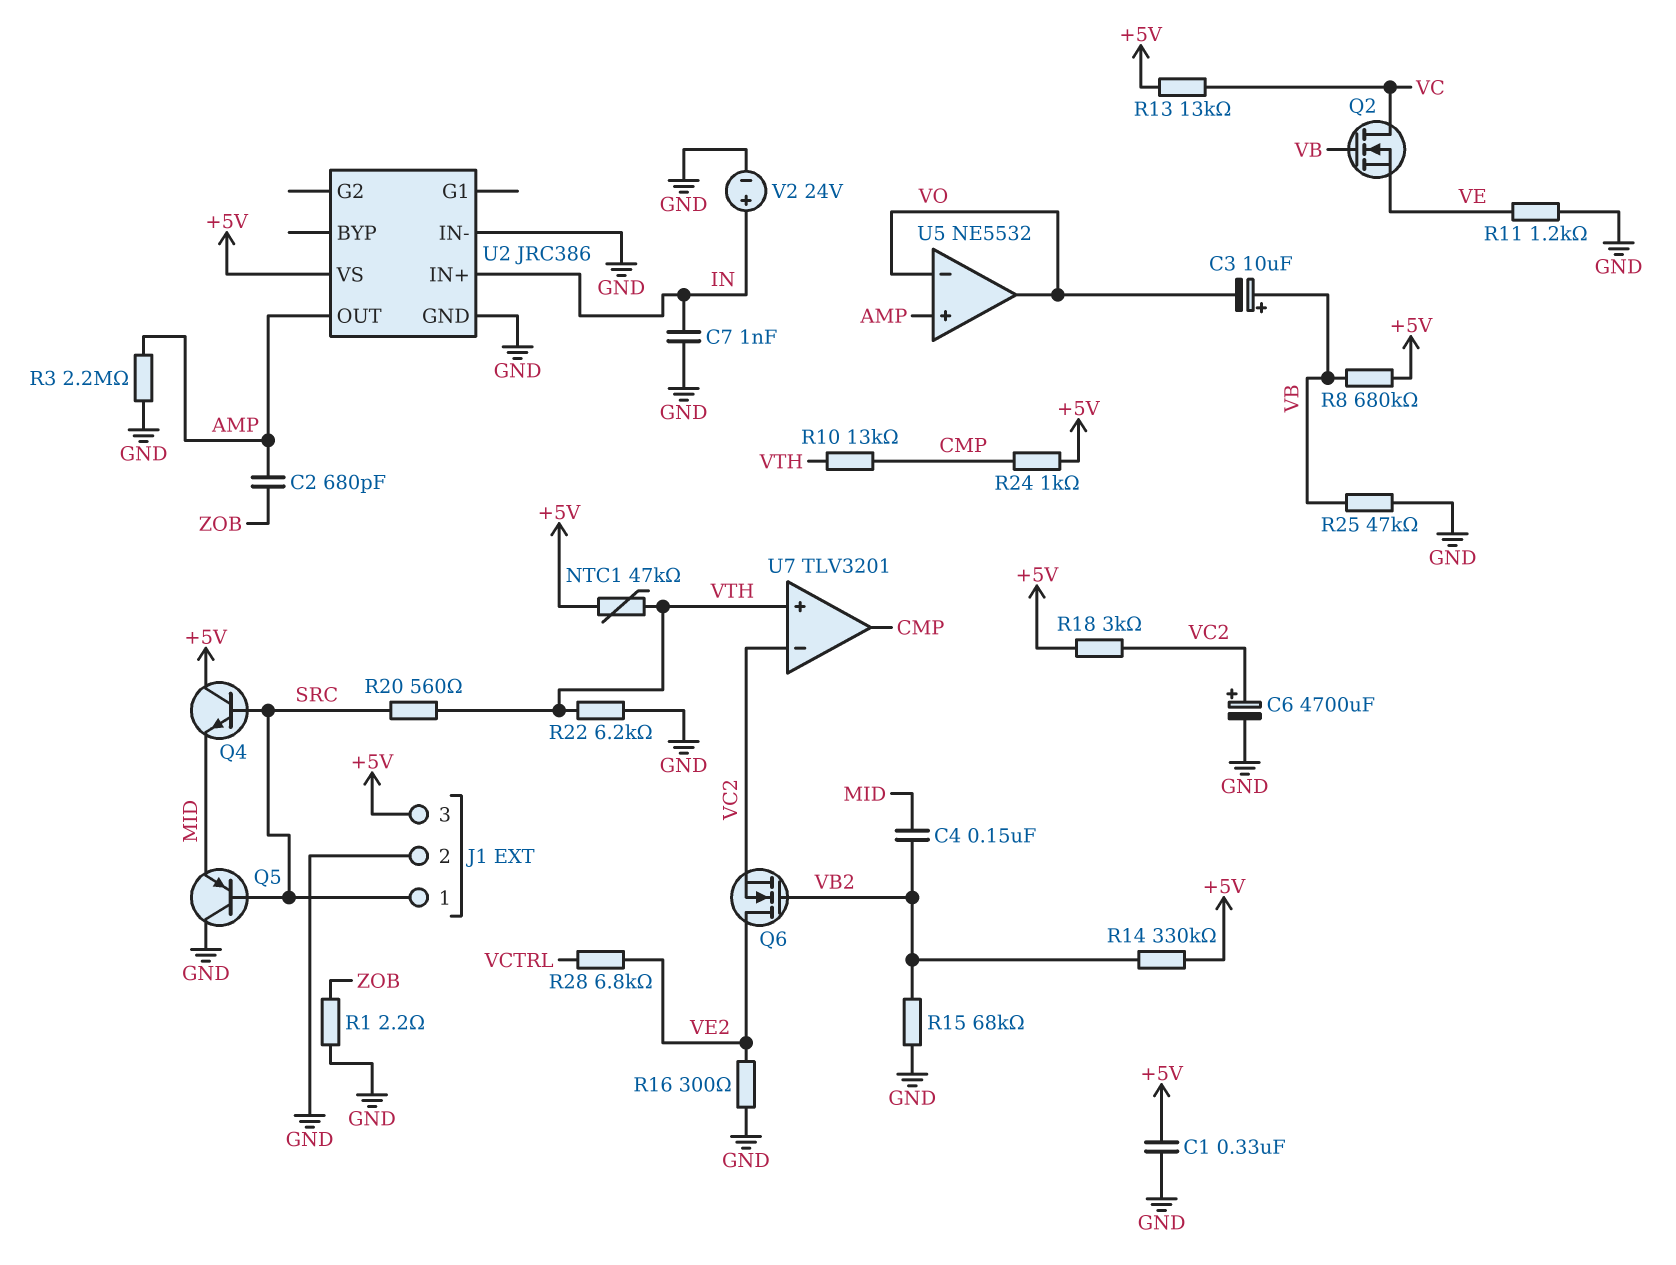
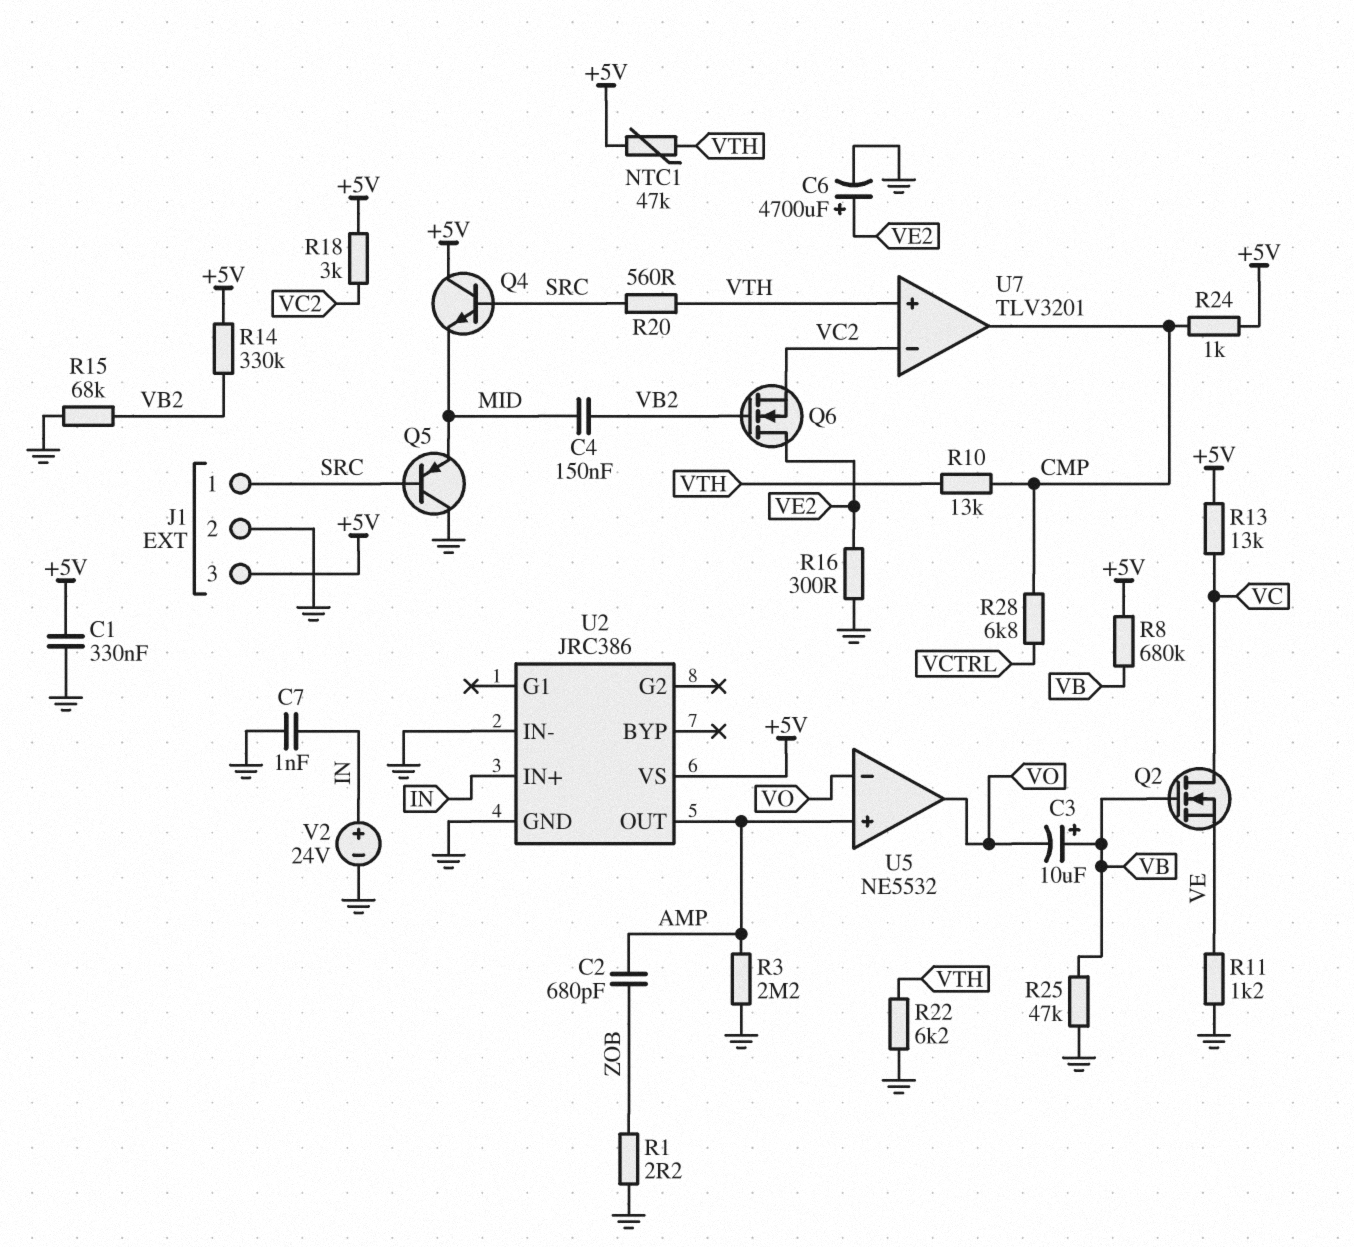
C6: 4700uF (plus VC2, minus GND) -> 4700uF (plus VE2, minus GND)
R28: 6.8k (VCTRL, VE2) -> 6.8k (CMP, VCTRL)

